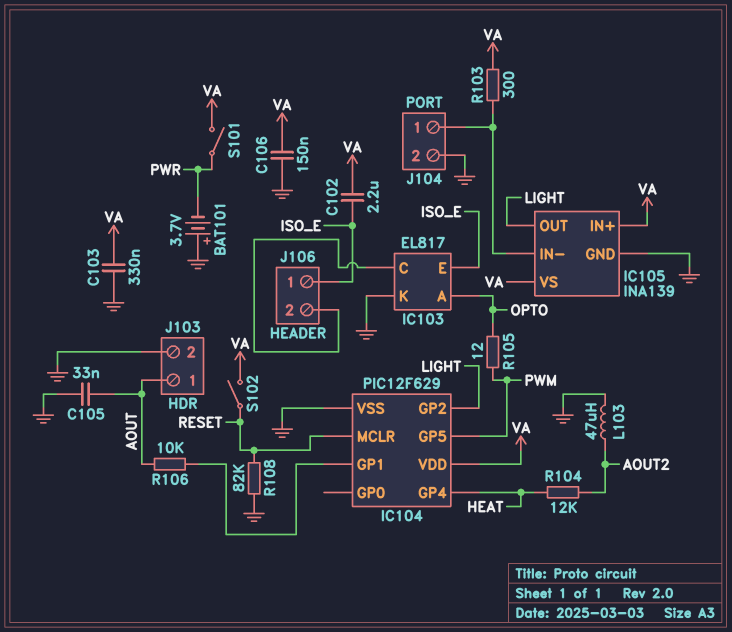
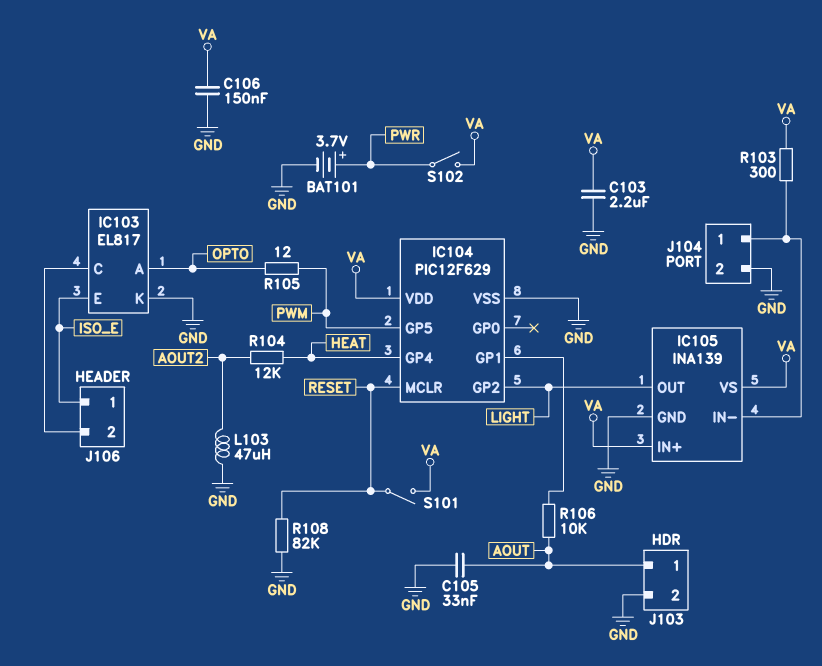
BAT101: 3.7V (plus GND, minus PWR) -> 3.7V (plus PWR, minus GND)
C102: 2.2uF (ISO_E, VA) -> none
C103: 330nF (GND, VA) -> 2.2uF (GND, VA)
S101: switch (PWR, VA) -> switch (RESET, VA)
S102: switch (RESET, VA) -> switch (PWR, VA)

